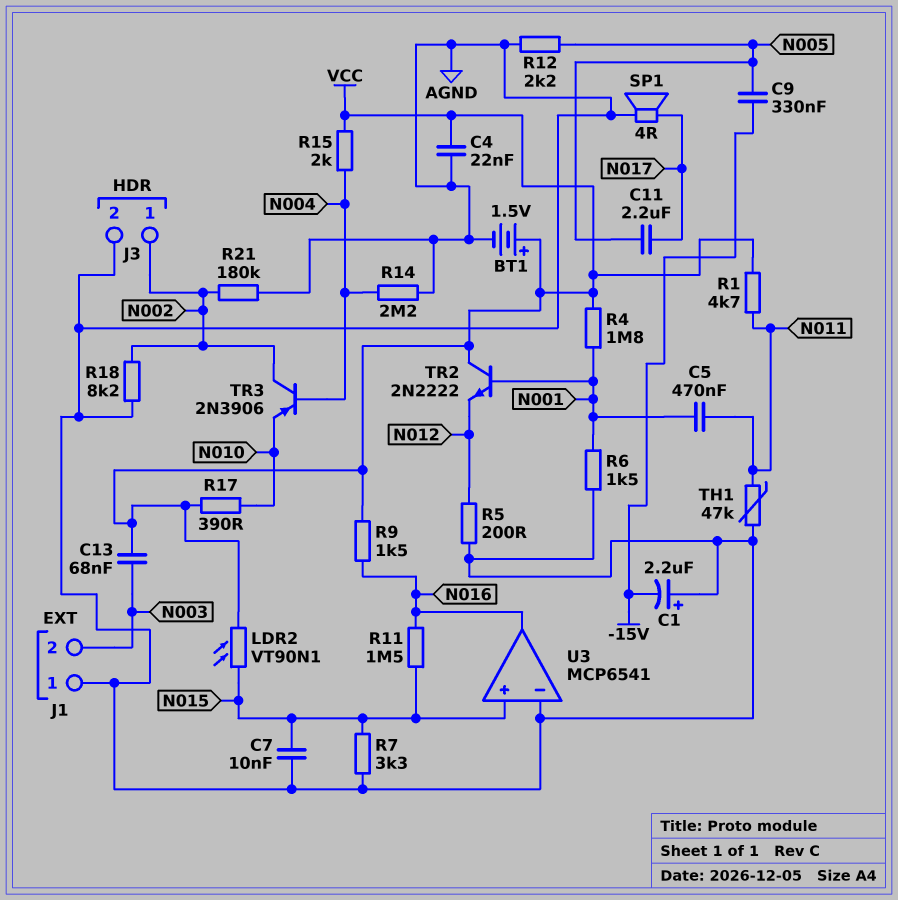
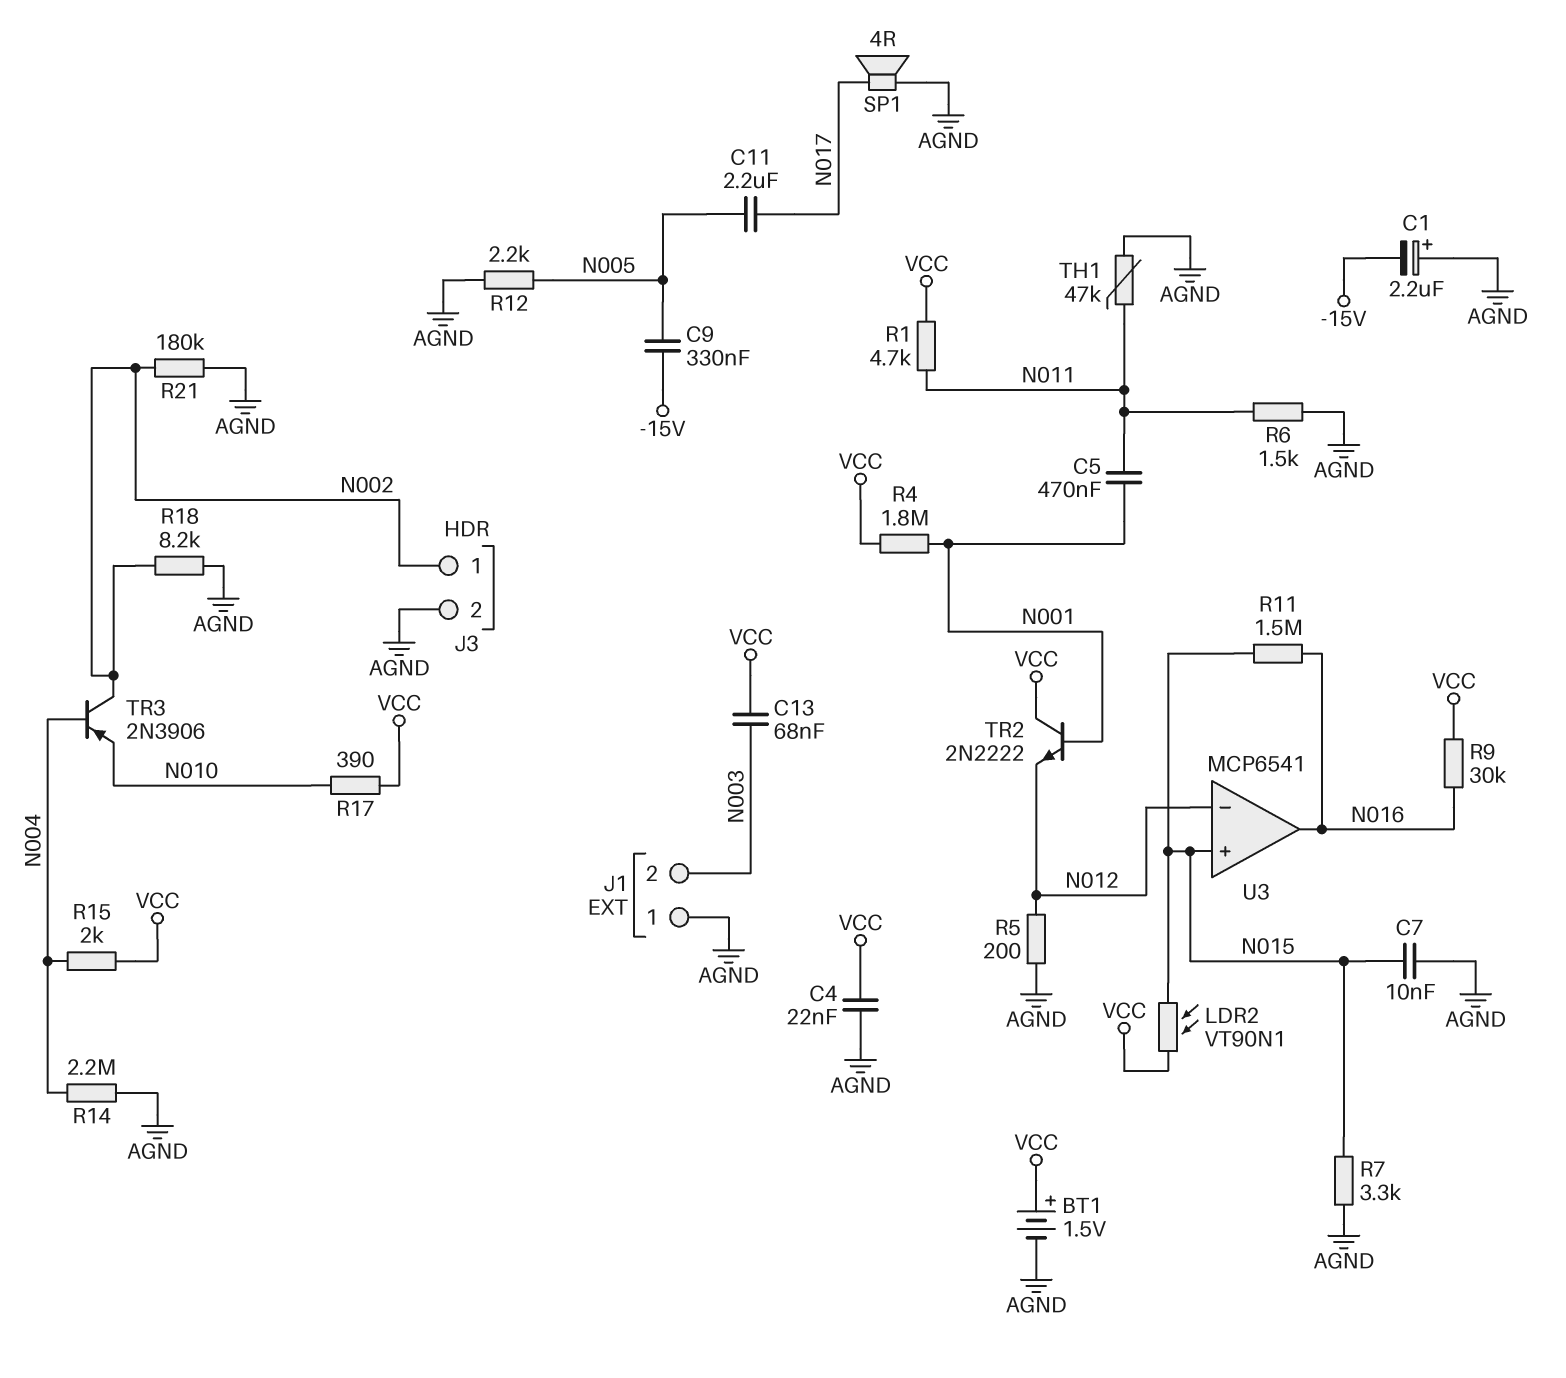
R6: 1.5k (AGND, N001) -> 1.5k (AGND, N011)
R9: 1.5k (N016, VCC) -> 30k (N016, VCC)
U3 pin in-: AGND -> N012

